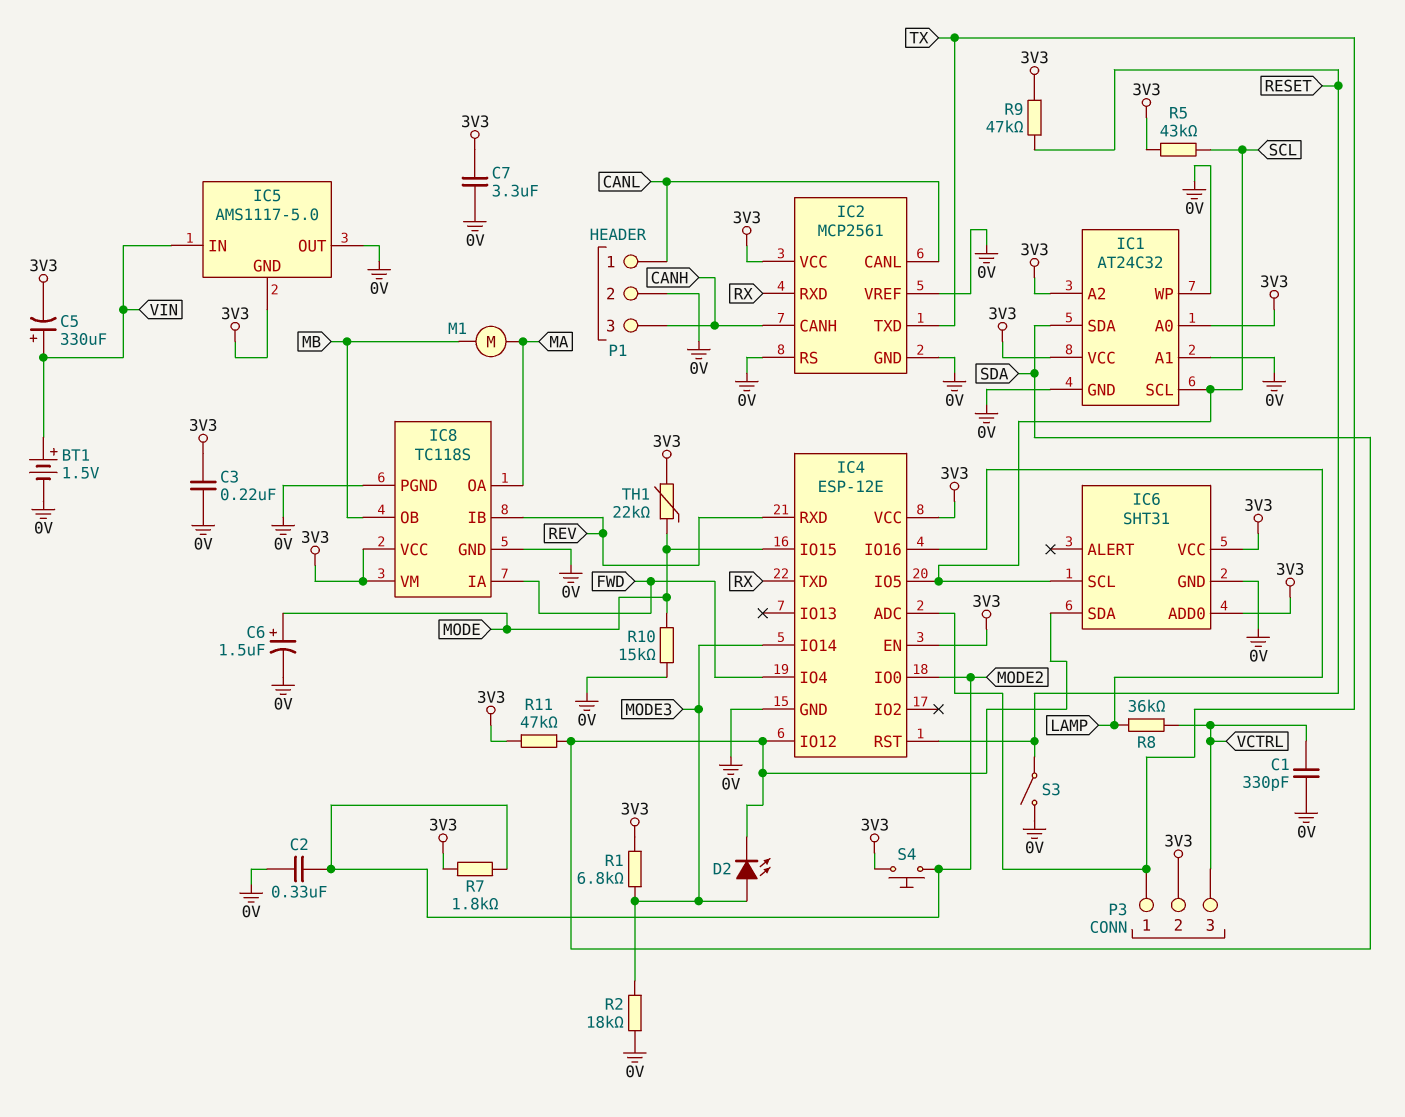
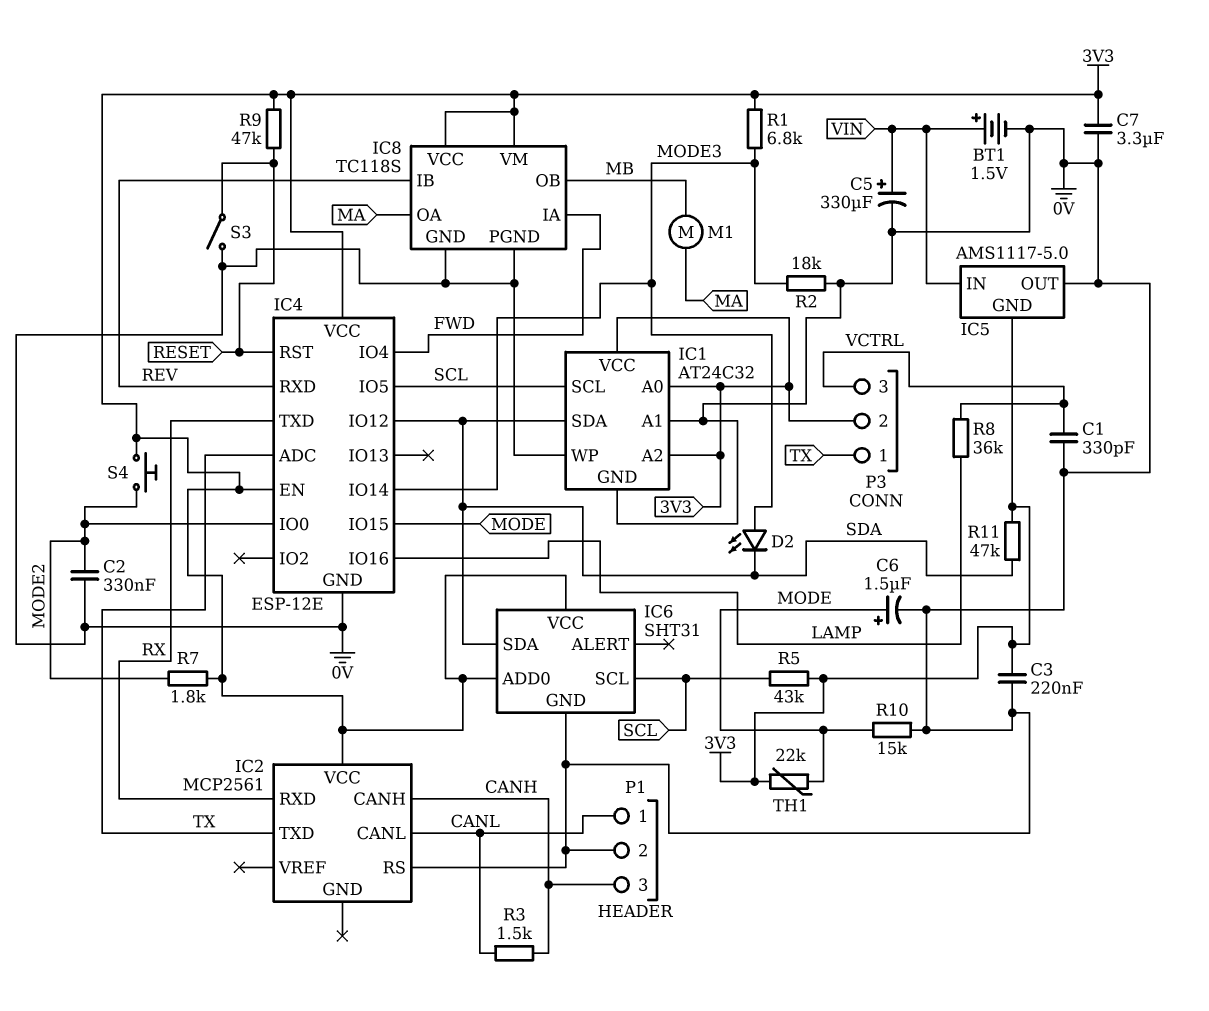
C5: 330uF (plus VIN, minus 3V3) -> 330uF (plus VIN, minus 0V)
IC2 pin GND: 0V -> none
IC2 pin VREF: 0V -> none
R3: none -> 1.5k (CANH, CANL)

